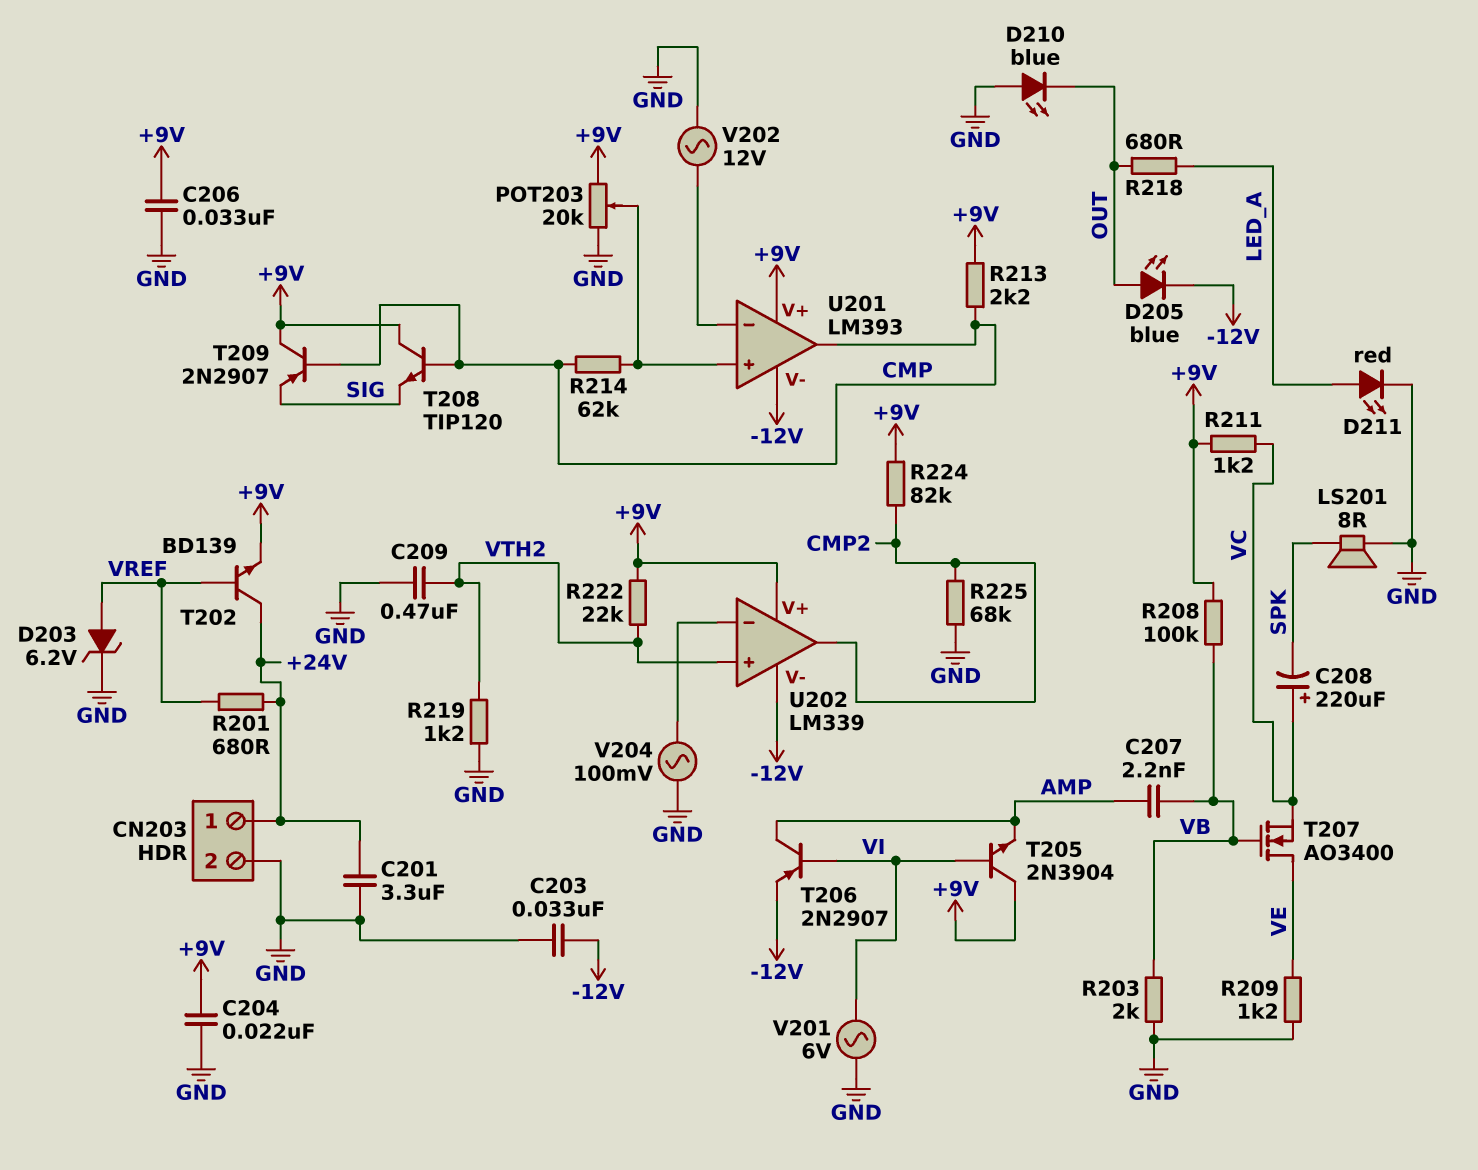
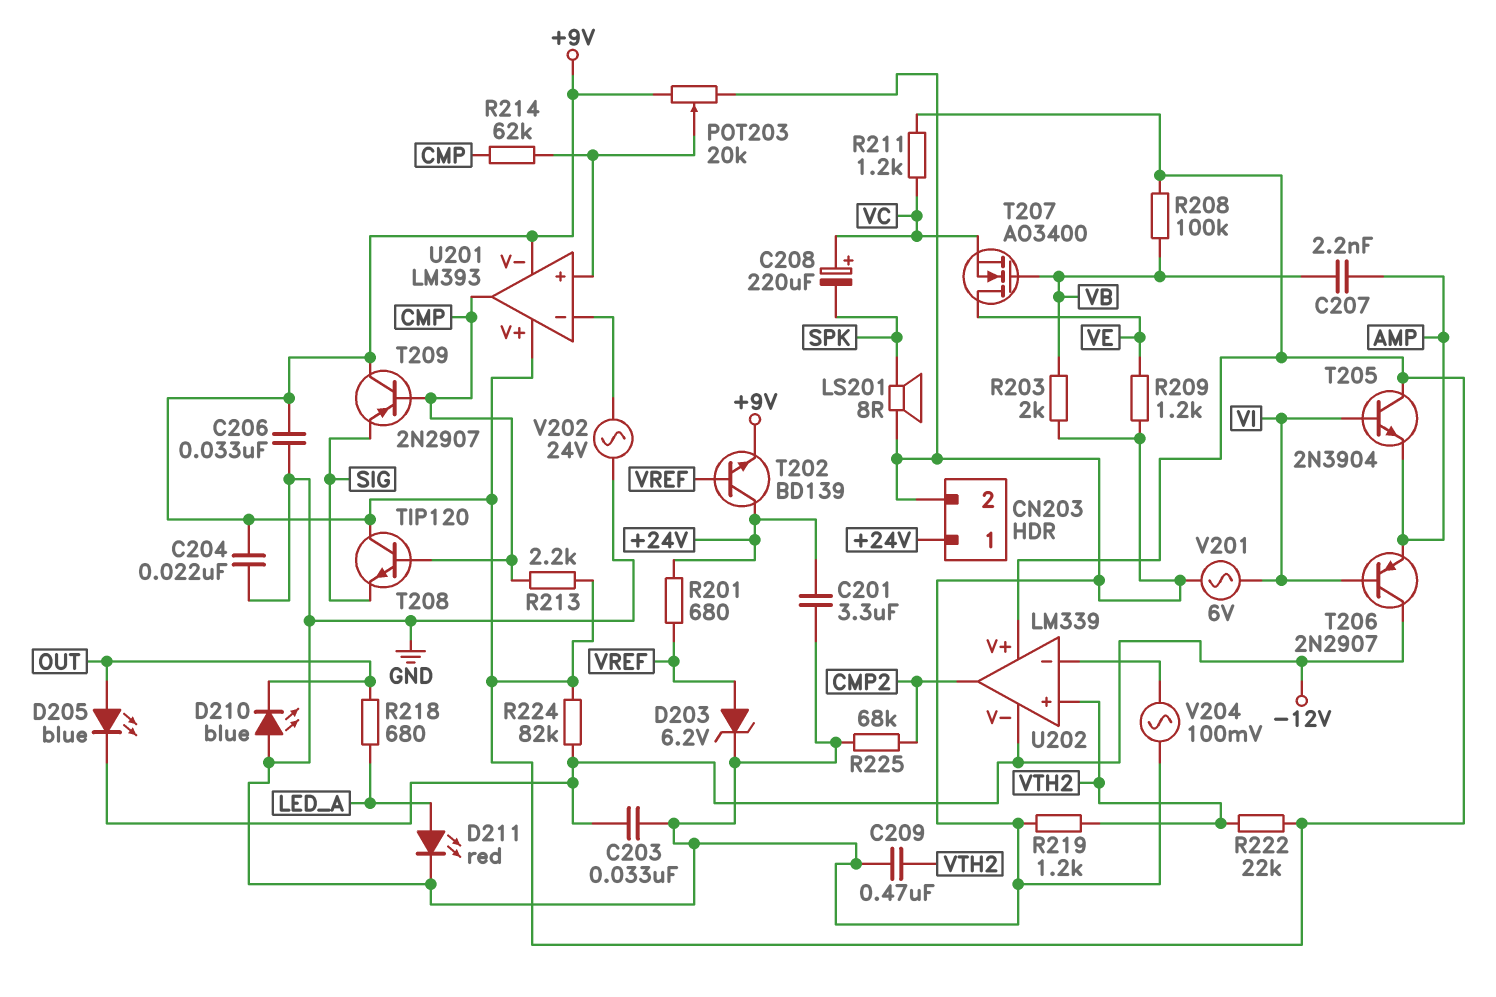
R224: 82k (+9V, CMP2) -> 82k (+9V, -12V)
T206: PNP 2N2907 (B VI, C AMP, E -12V) -> PNP 2N2907 (B VI, C -12V, E AMP)
U201 pin V-: -12V -> +9V
V202: AC 12V (GND, U201/in-) -> AC 24V (GND, U201/in-)

